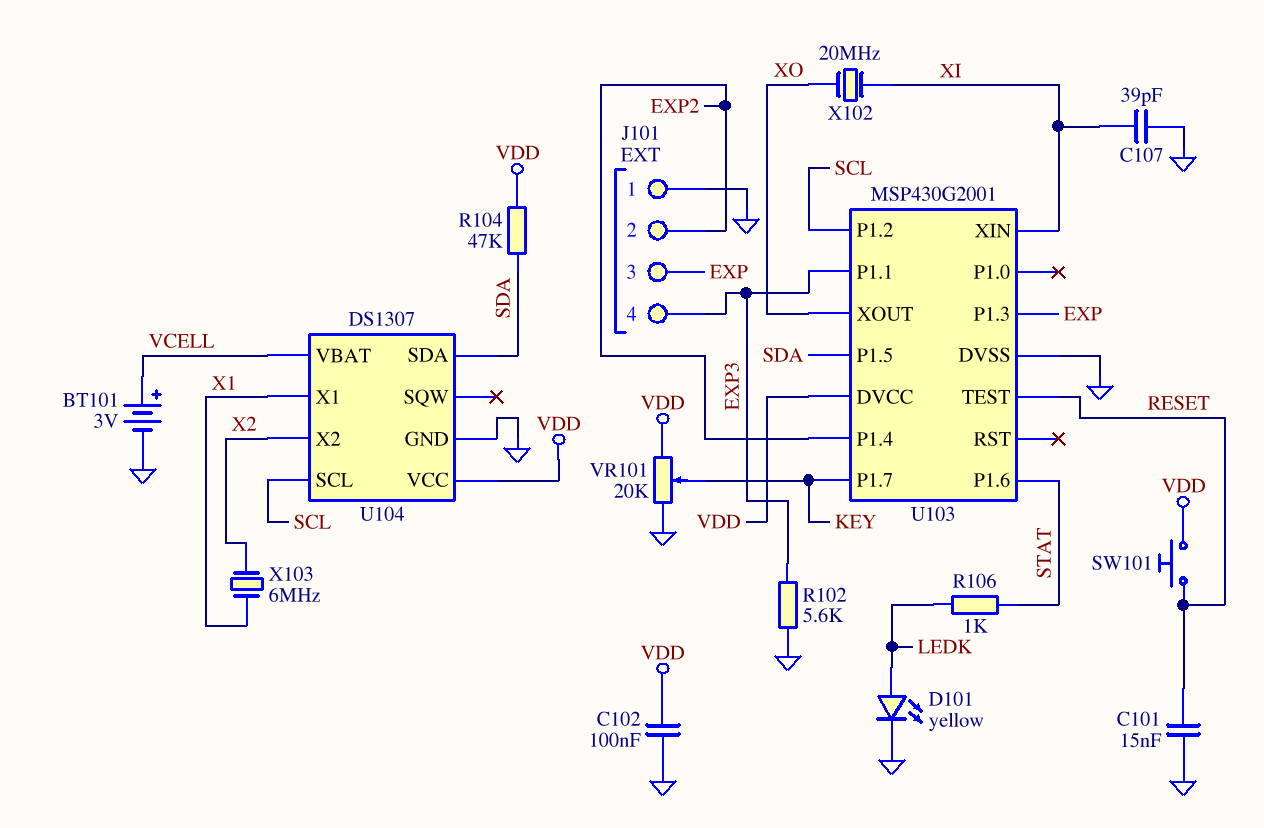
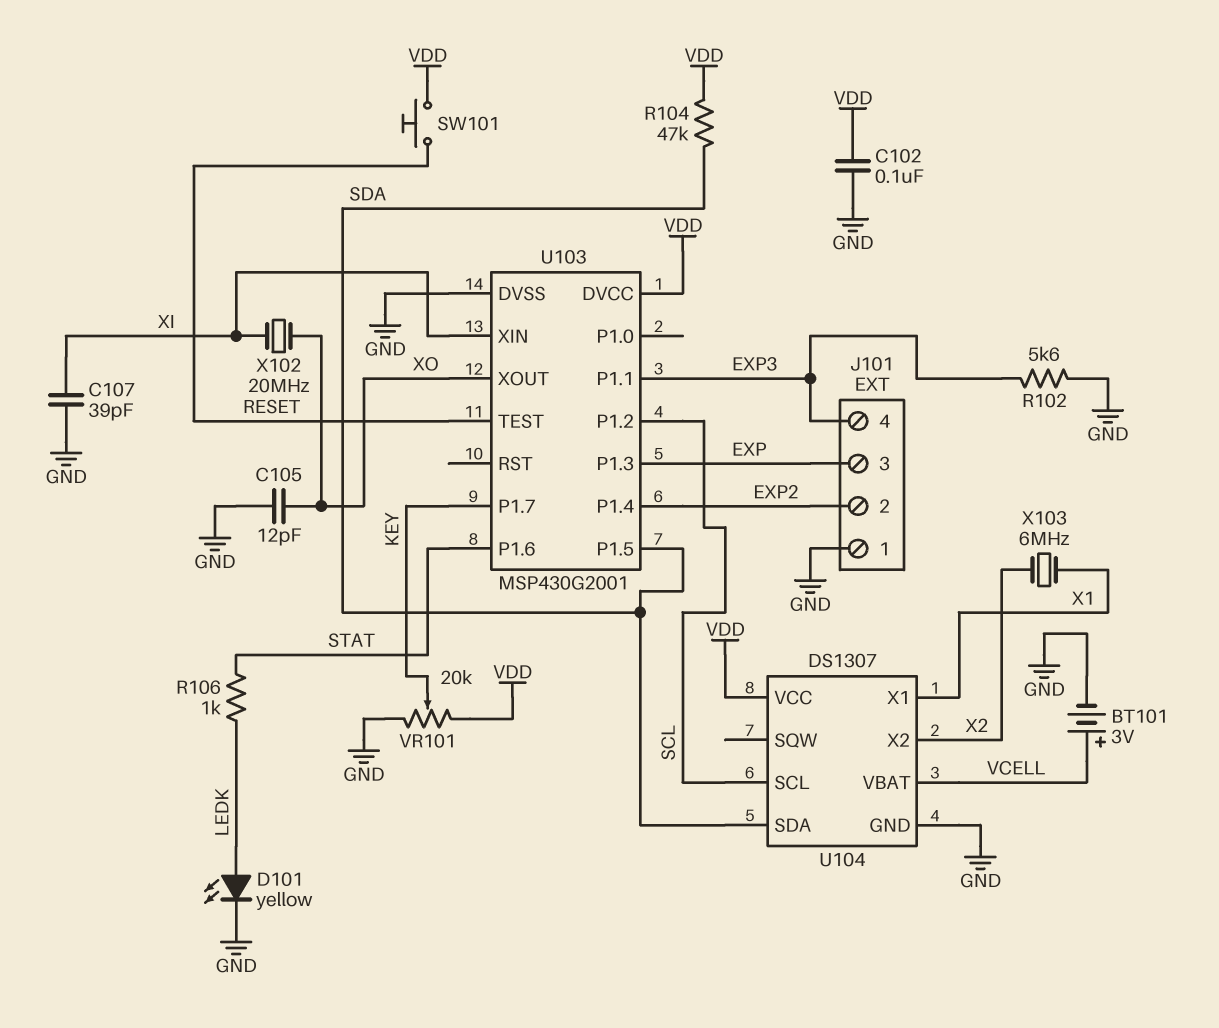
C101: 15nF (GND, RESET) -> none
C105: none -> 12pF (GND, XO)

